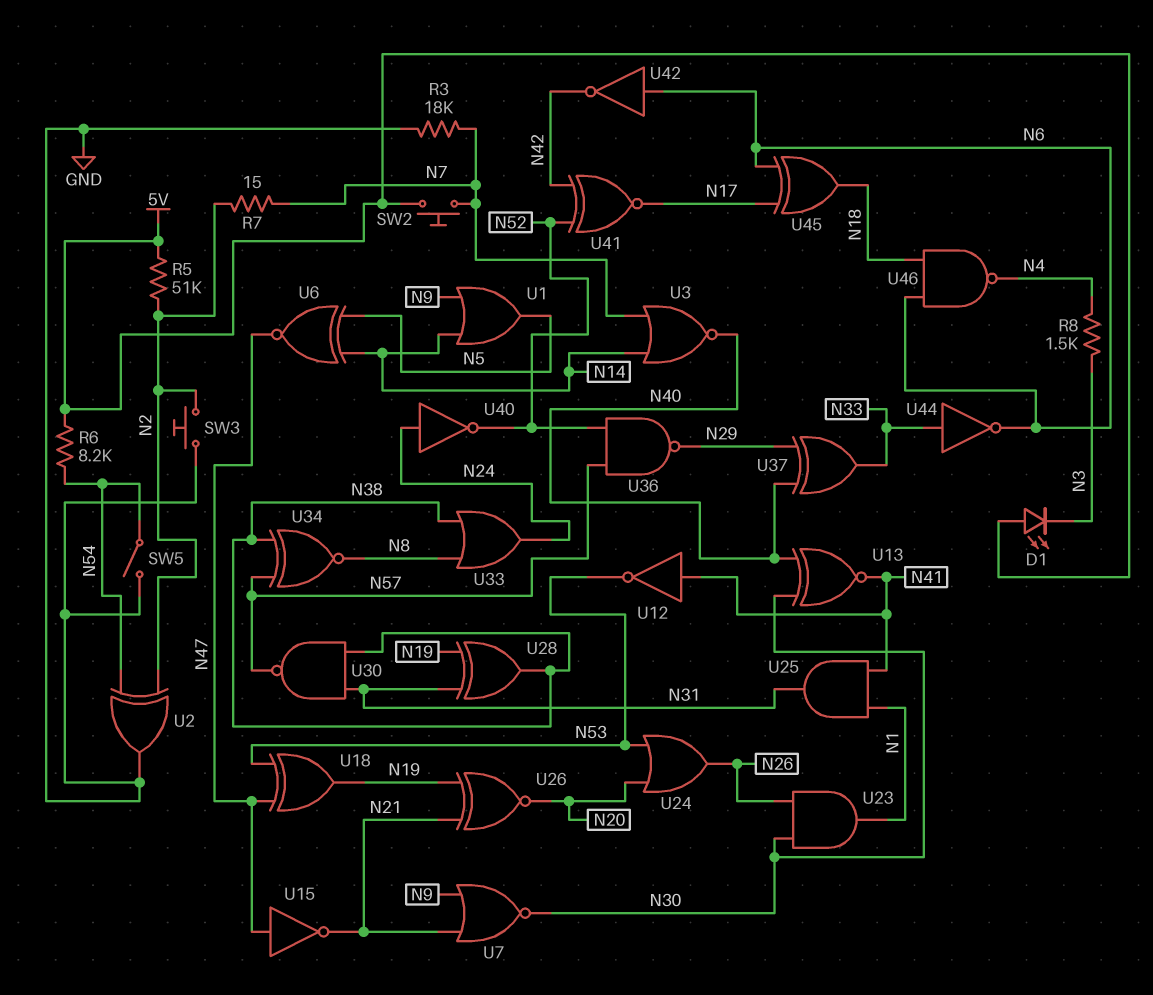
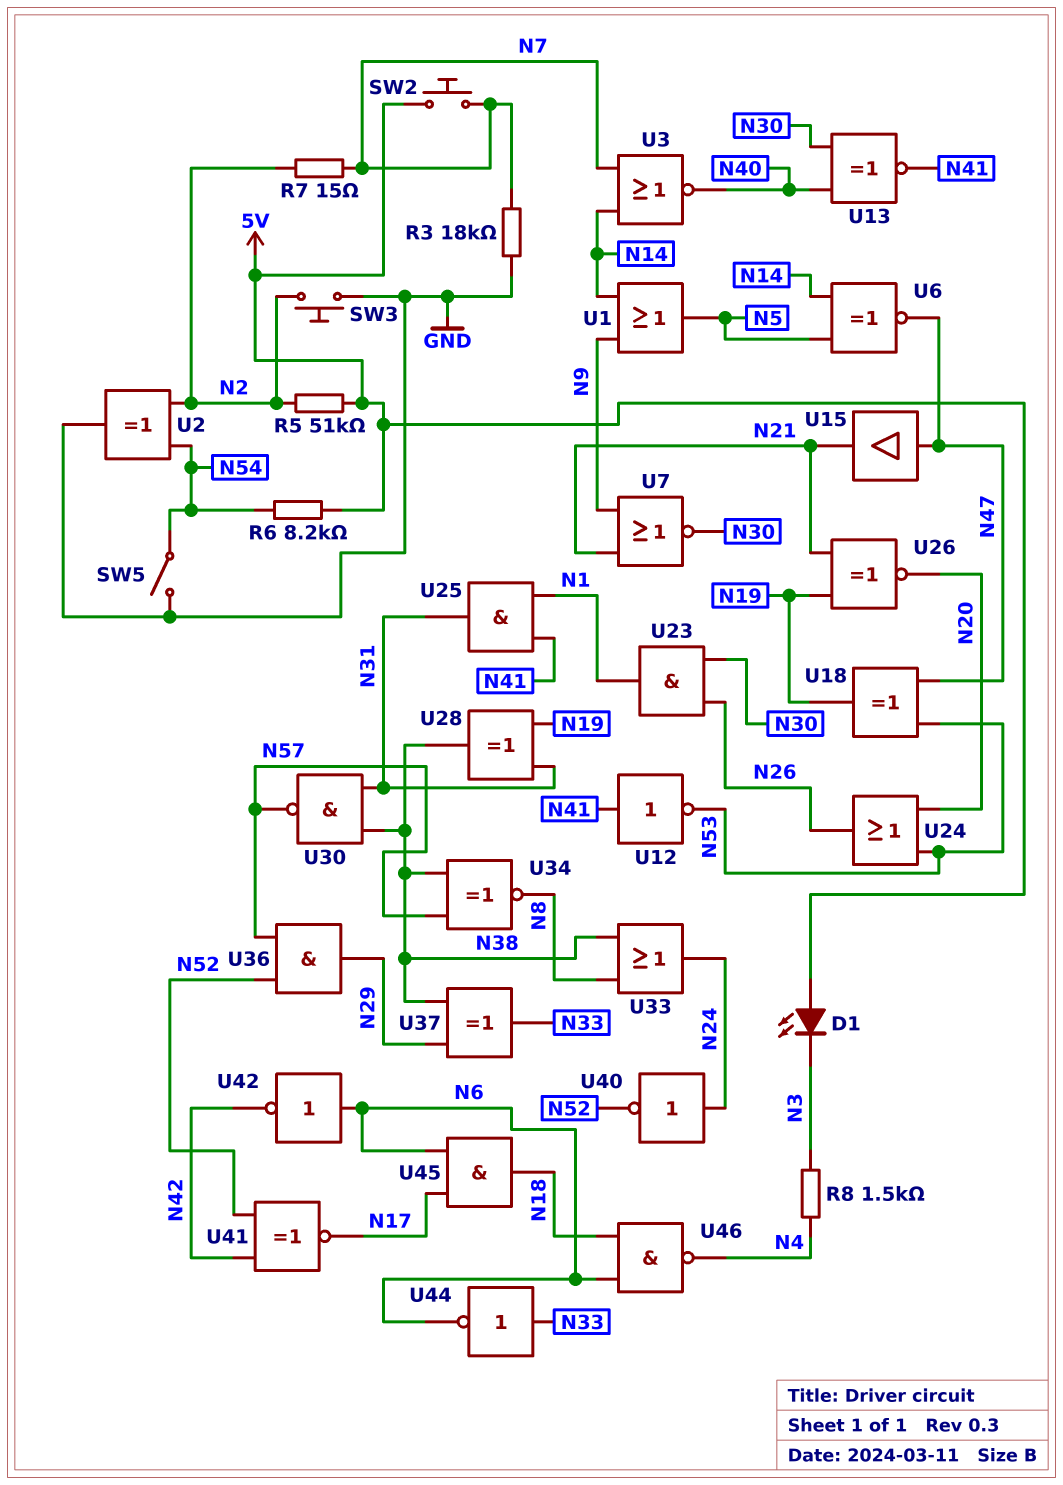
U15: NOT (in N47, out N21) -> buffer (in N47, out N21)
U36: NAND (in N52, in N57, out N29) -> AND (in N52, in N57, out N29)
U37: XOR (in N29, in N40, out N33) -> XOR (in N29, in N38, out N33)
U45: XOR (in N6, in N17, out N18) -> AND (in N6, in N17, out N18)

